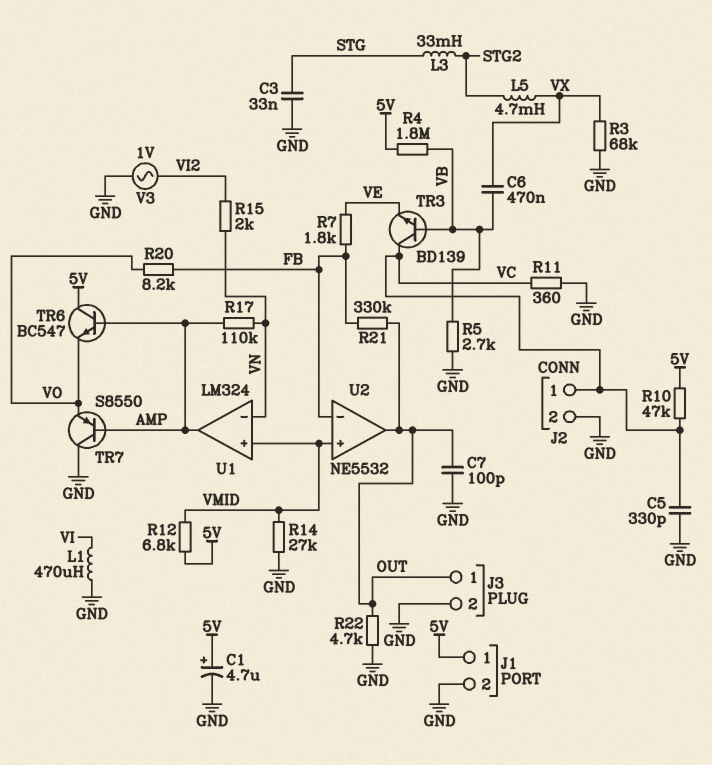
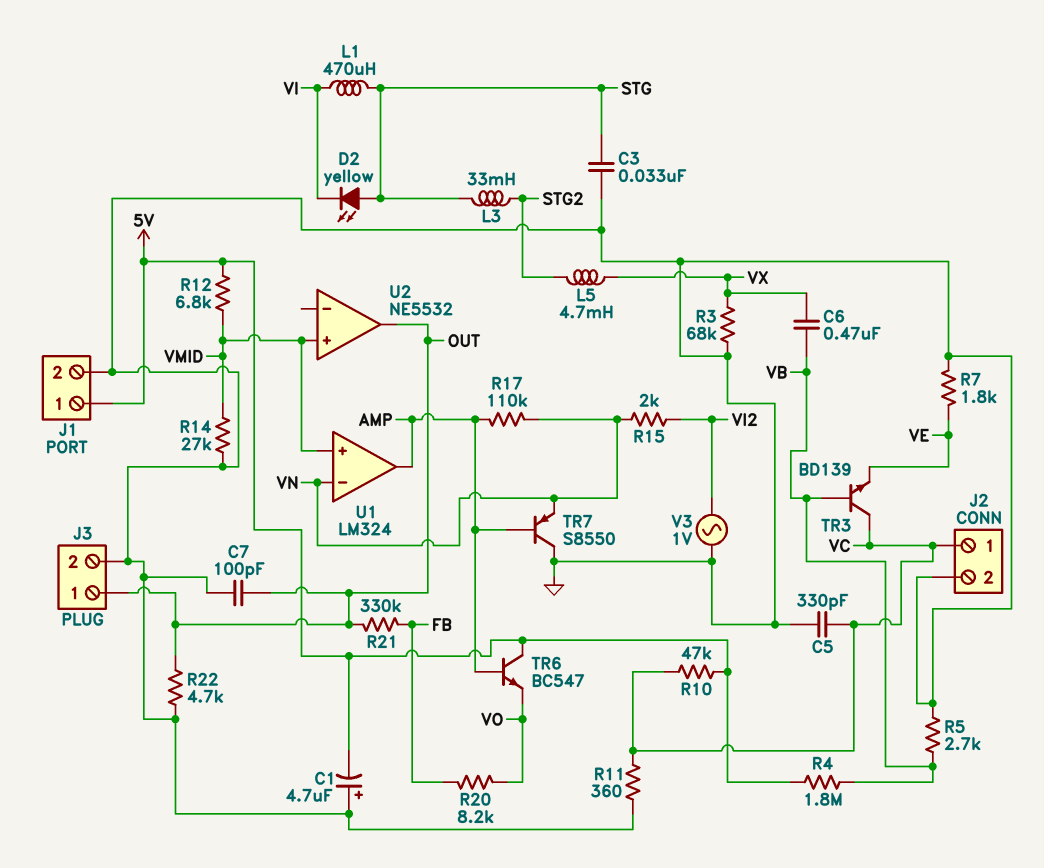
C1: 4.7uF (plus 5V, minus GND) -> 4.7uF (plus GND, minus 5V)
D2: none -> LED yellow (A STG, K VI)
L1: 470uH (GND, VI) -> 470uH (STG, VI)
R7: 1.8k (FB, VE) -> 1.8k (GND, VE)
TR7: PNP S8550 (B AMP, C GND, E VO) -> PNP S8550 (B AMP, C GND, E VN)
U2 pin in-: FB -> none

